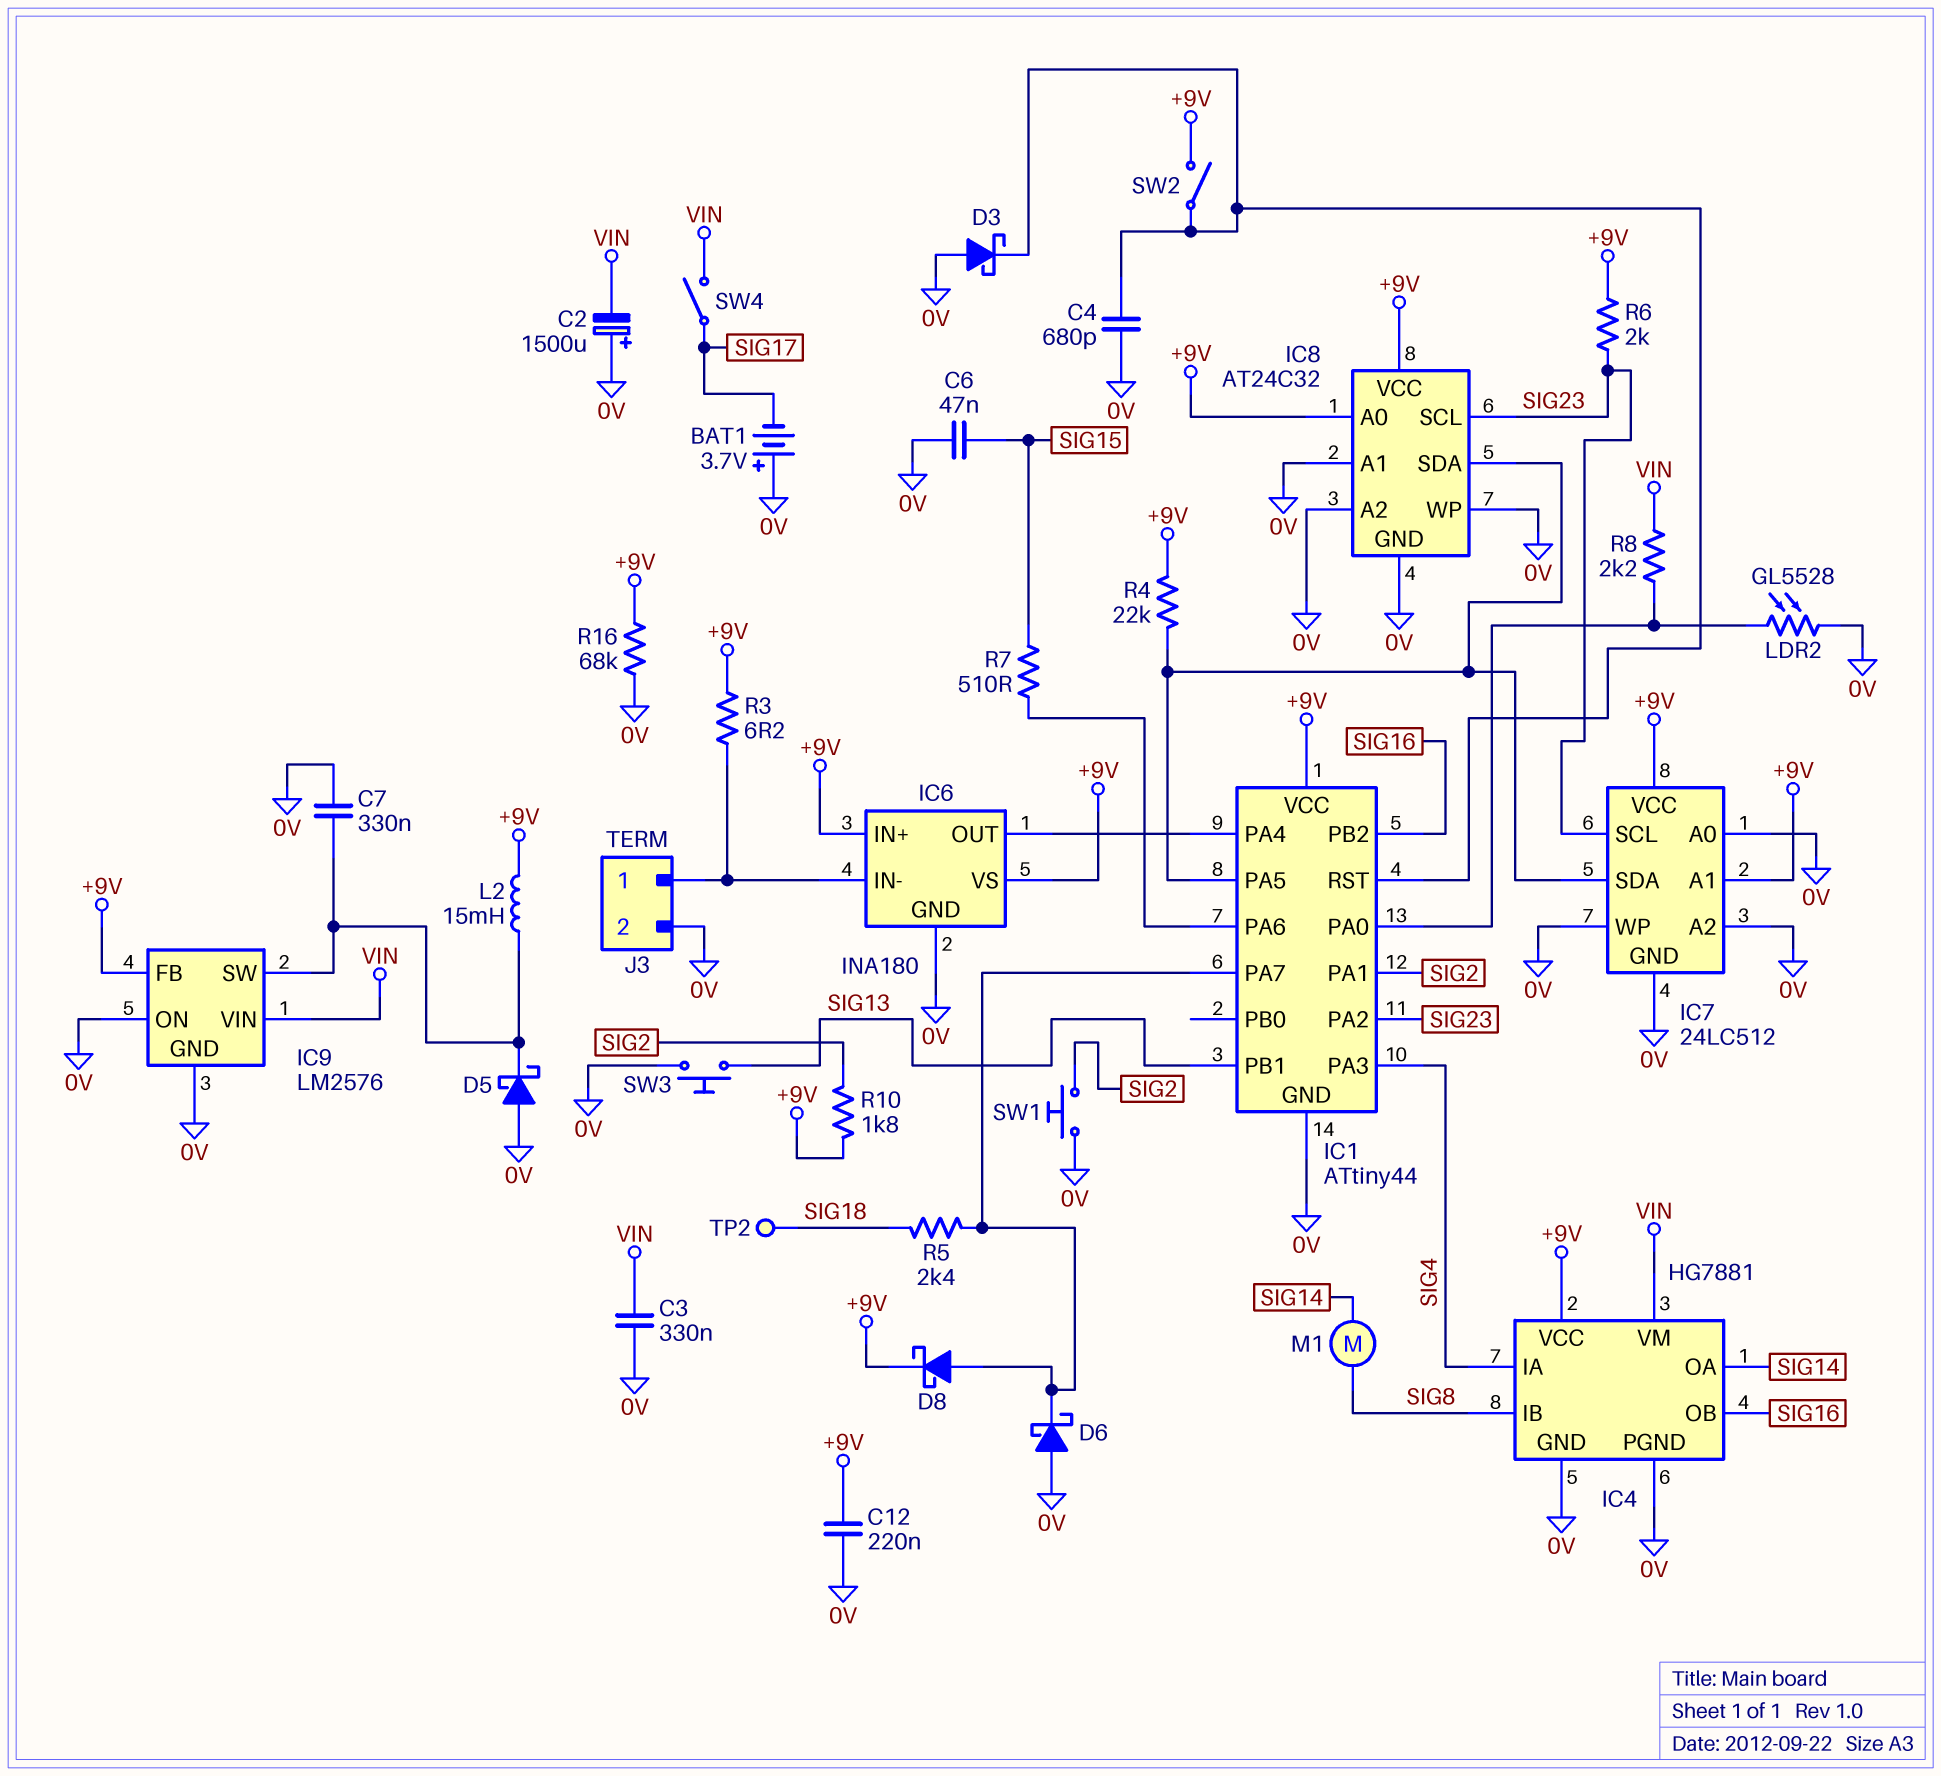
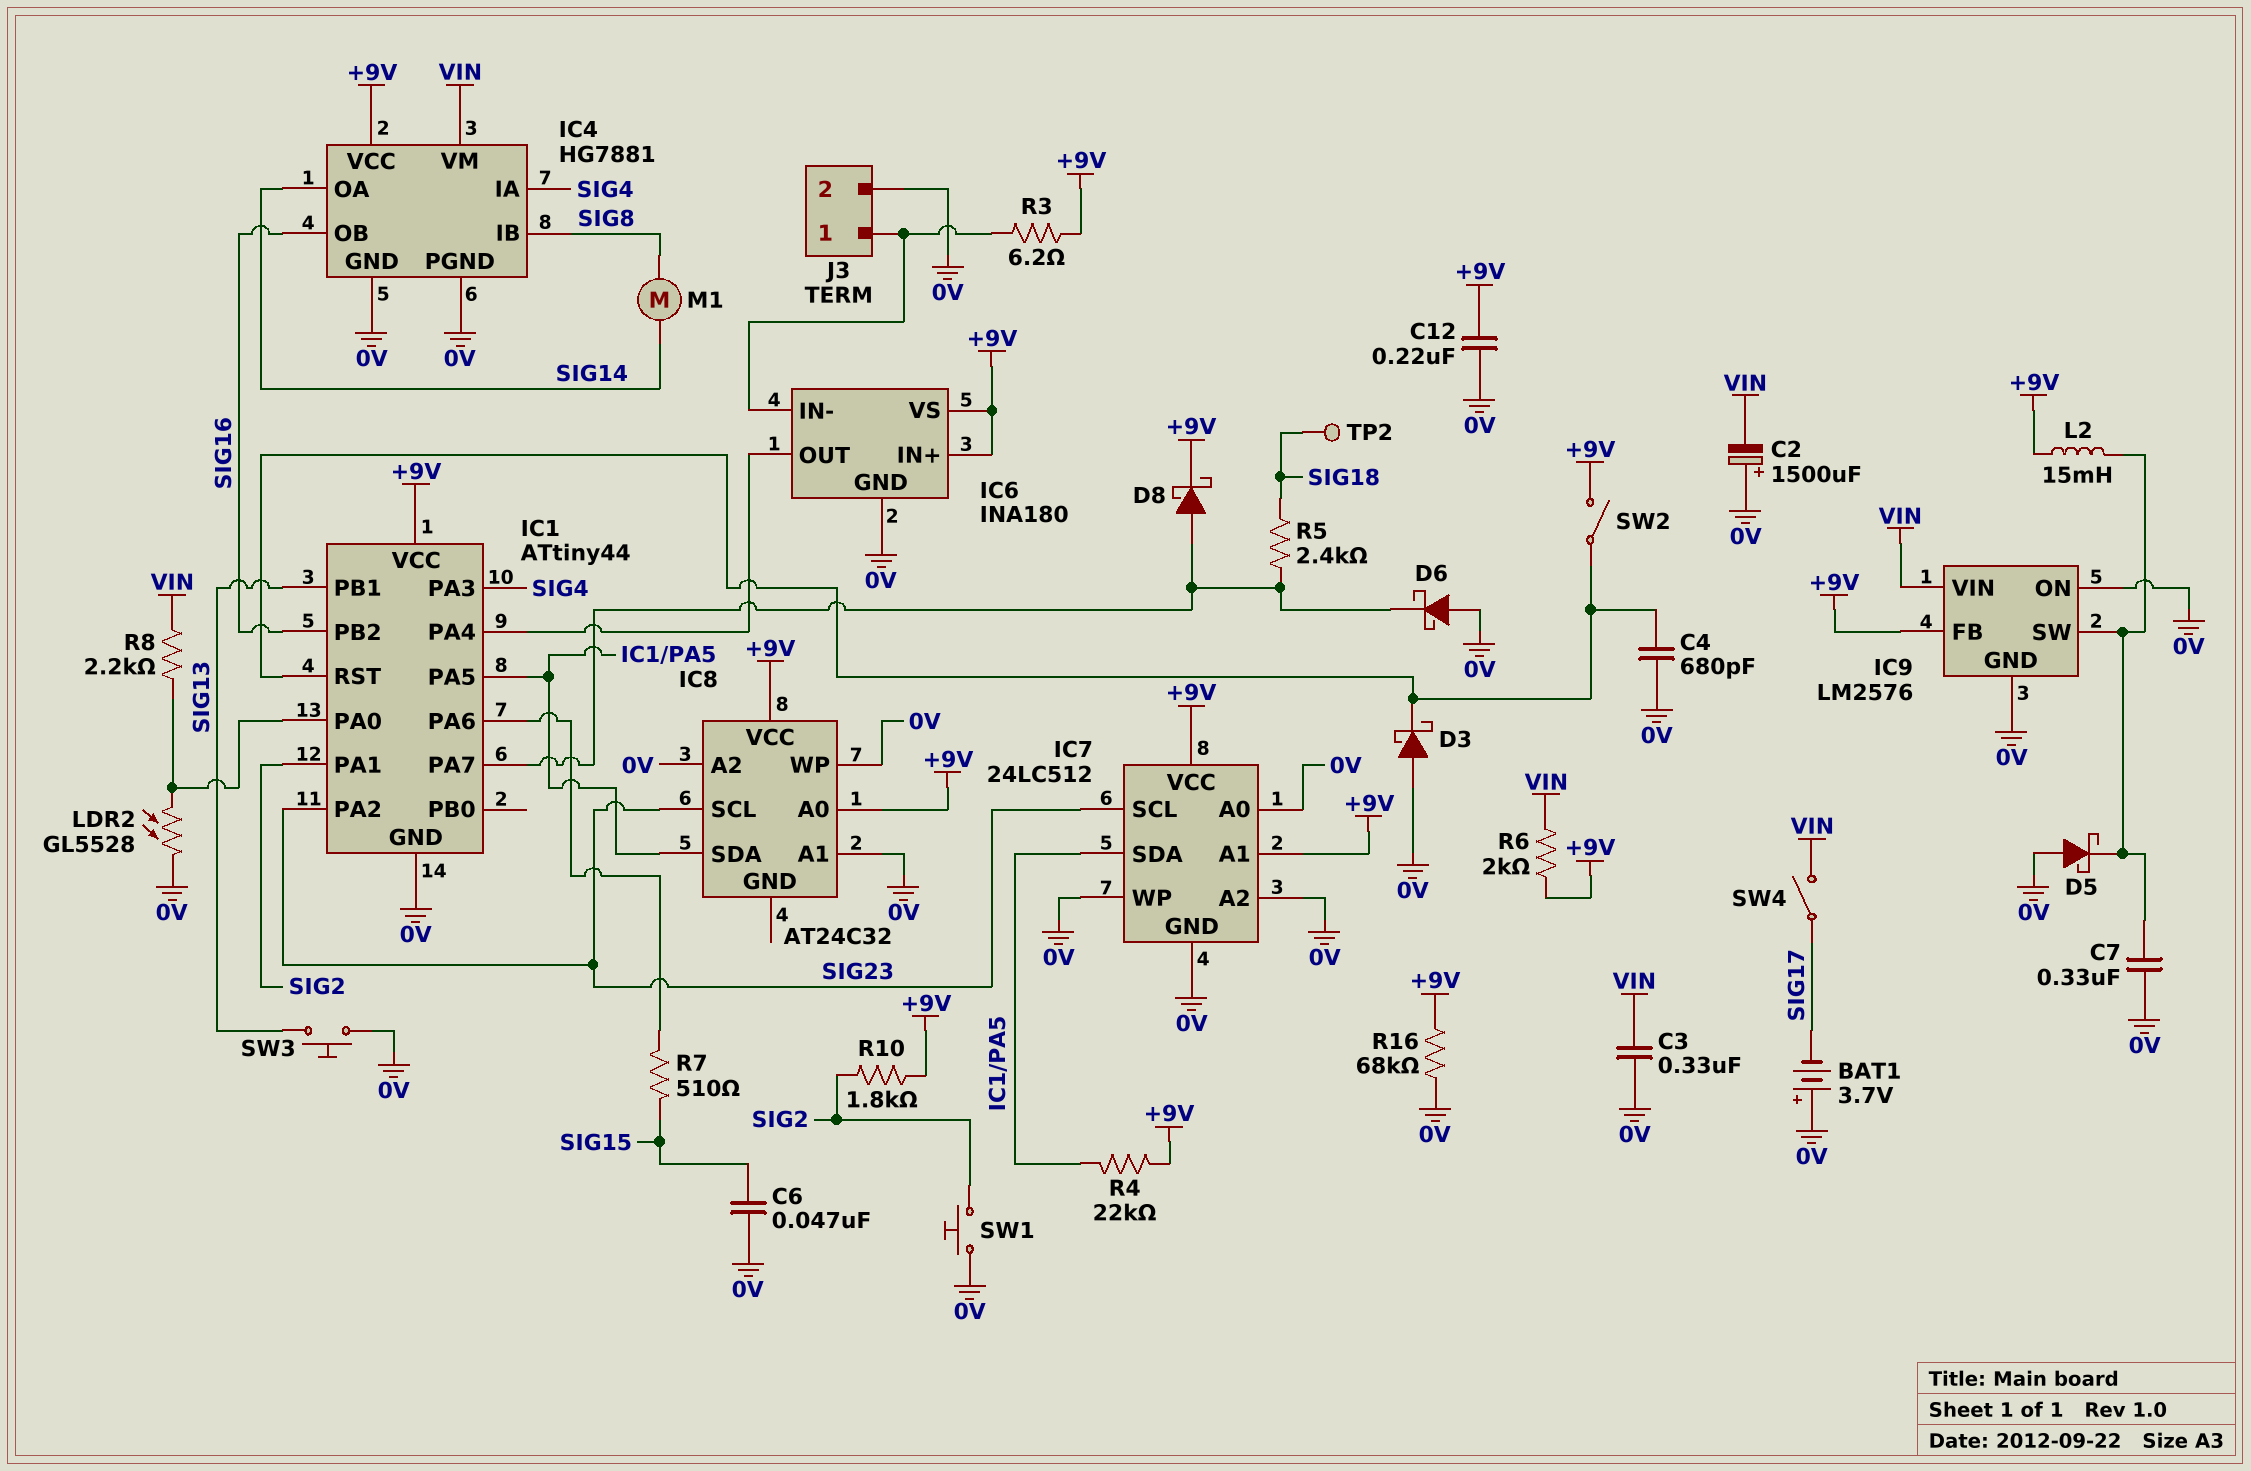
IC8 pin GND: 0V -> none
R6: 2k (+9V, SIG23) -> 2k (+9V, VIN)

